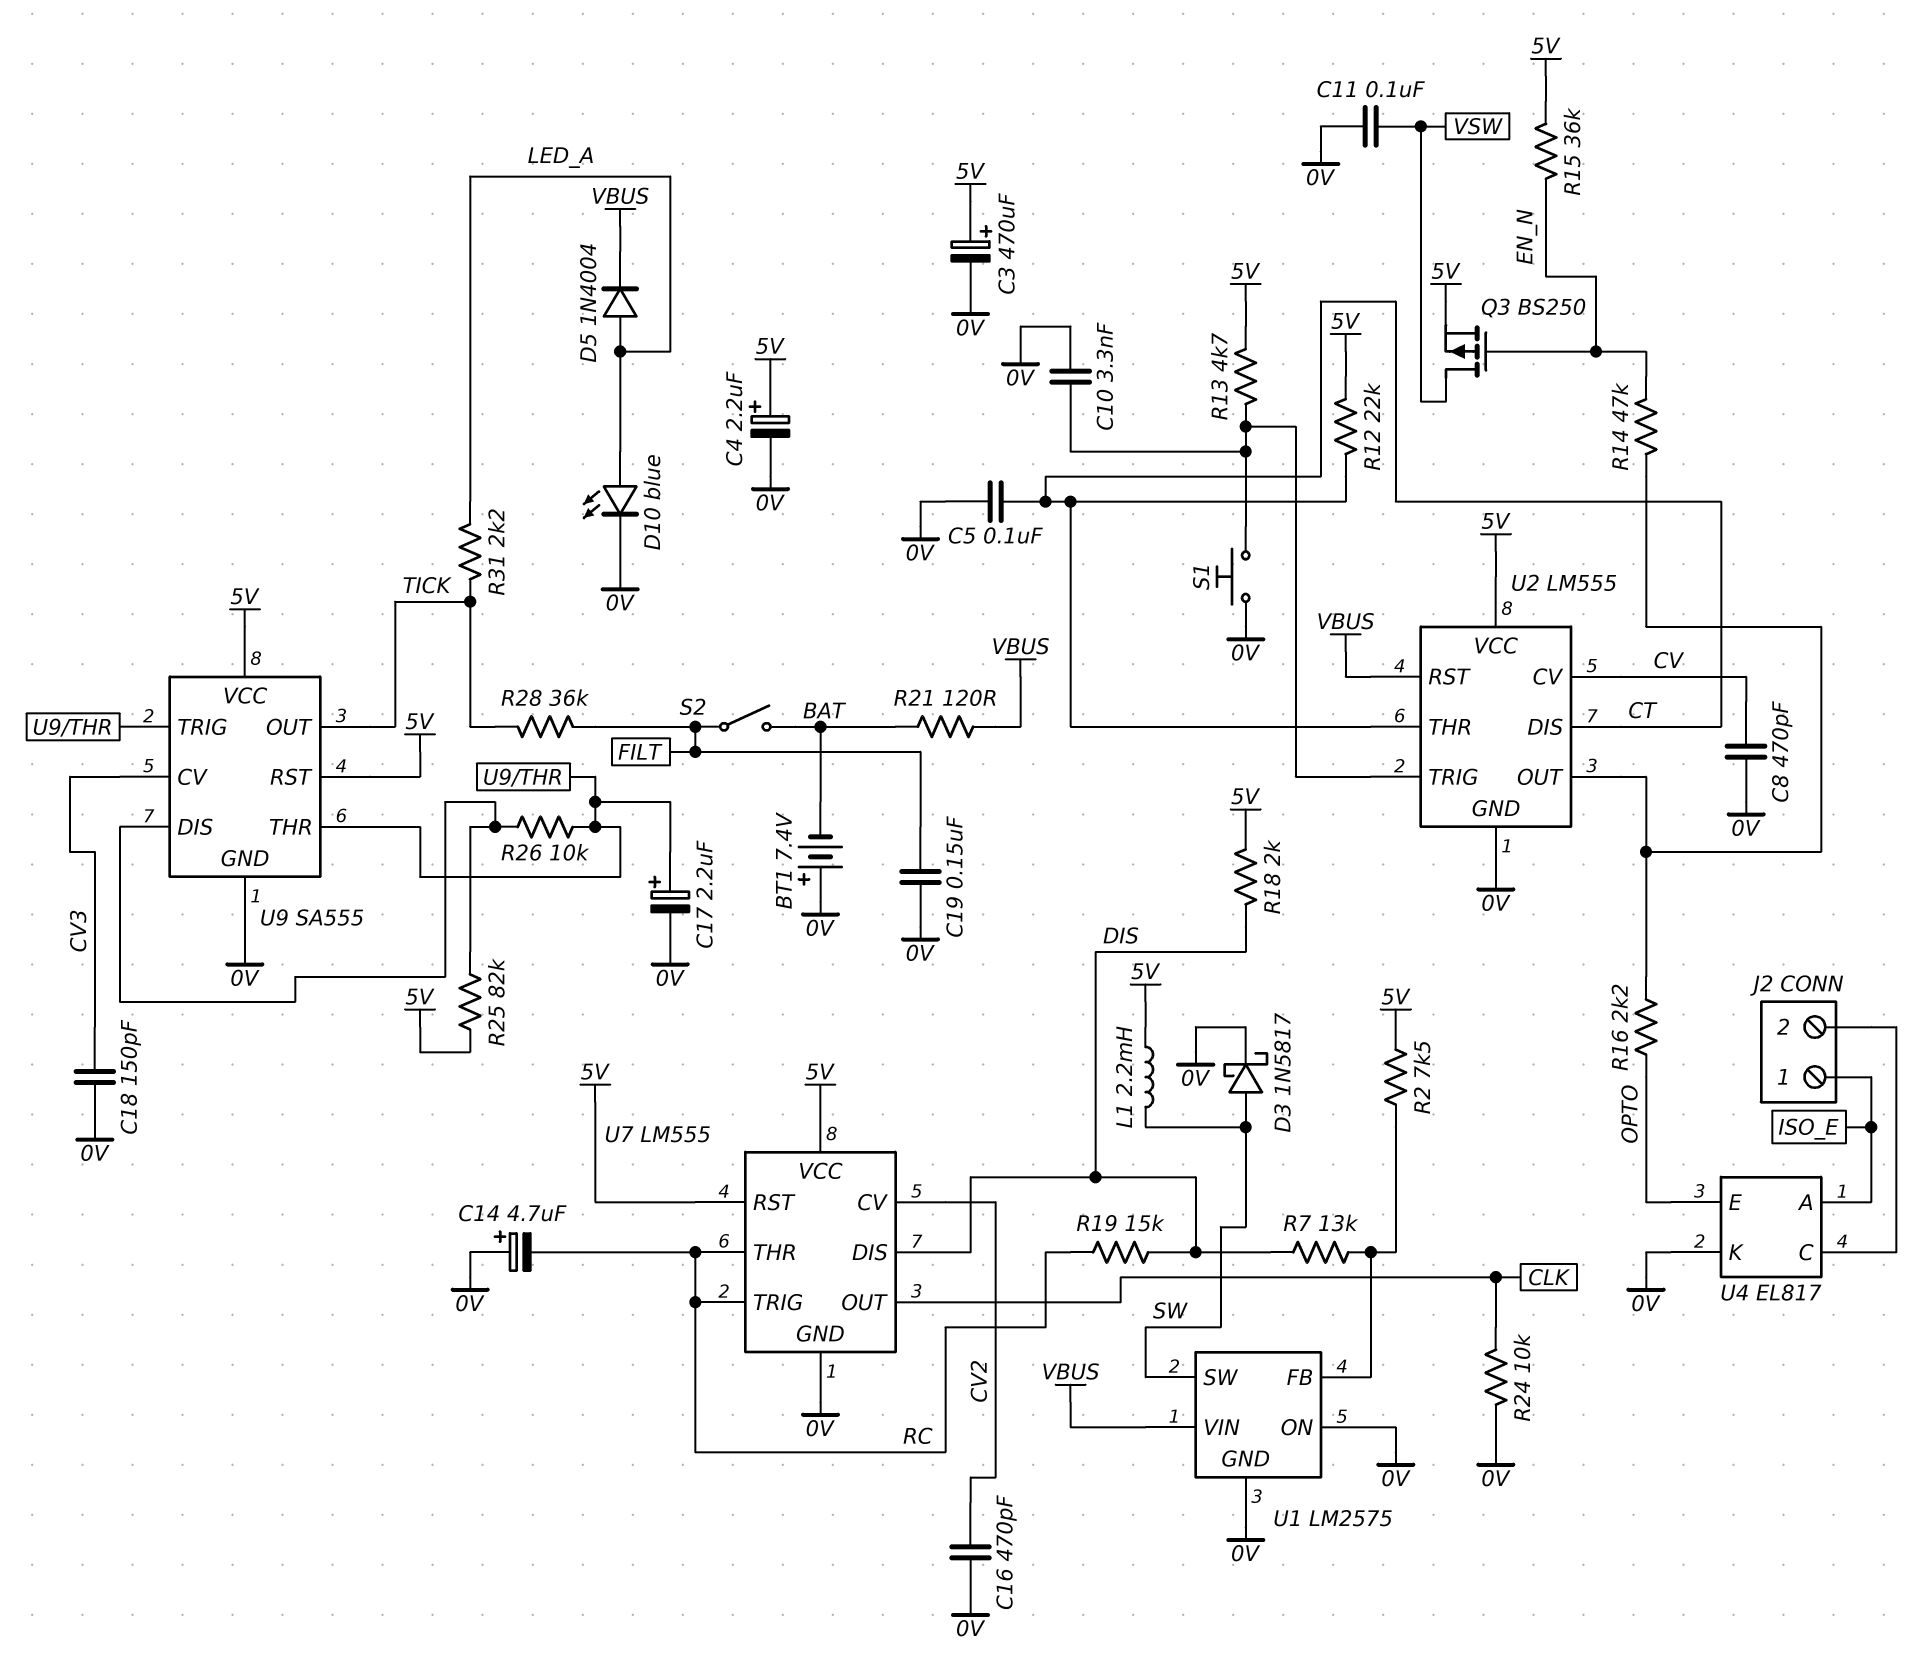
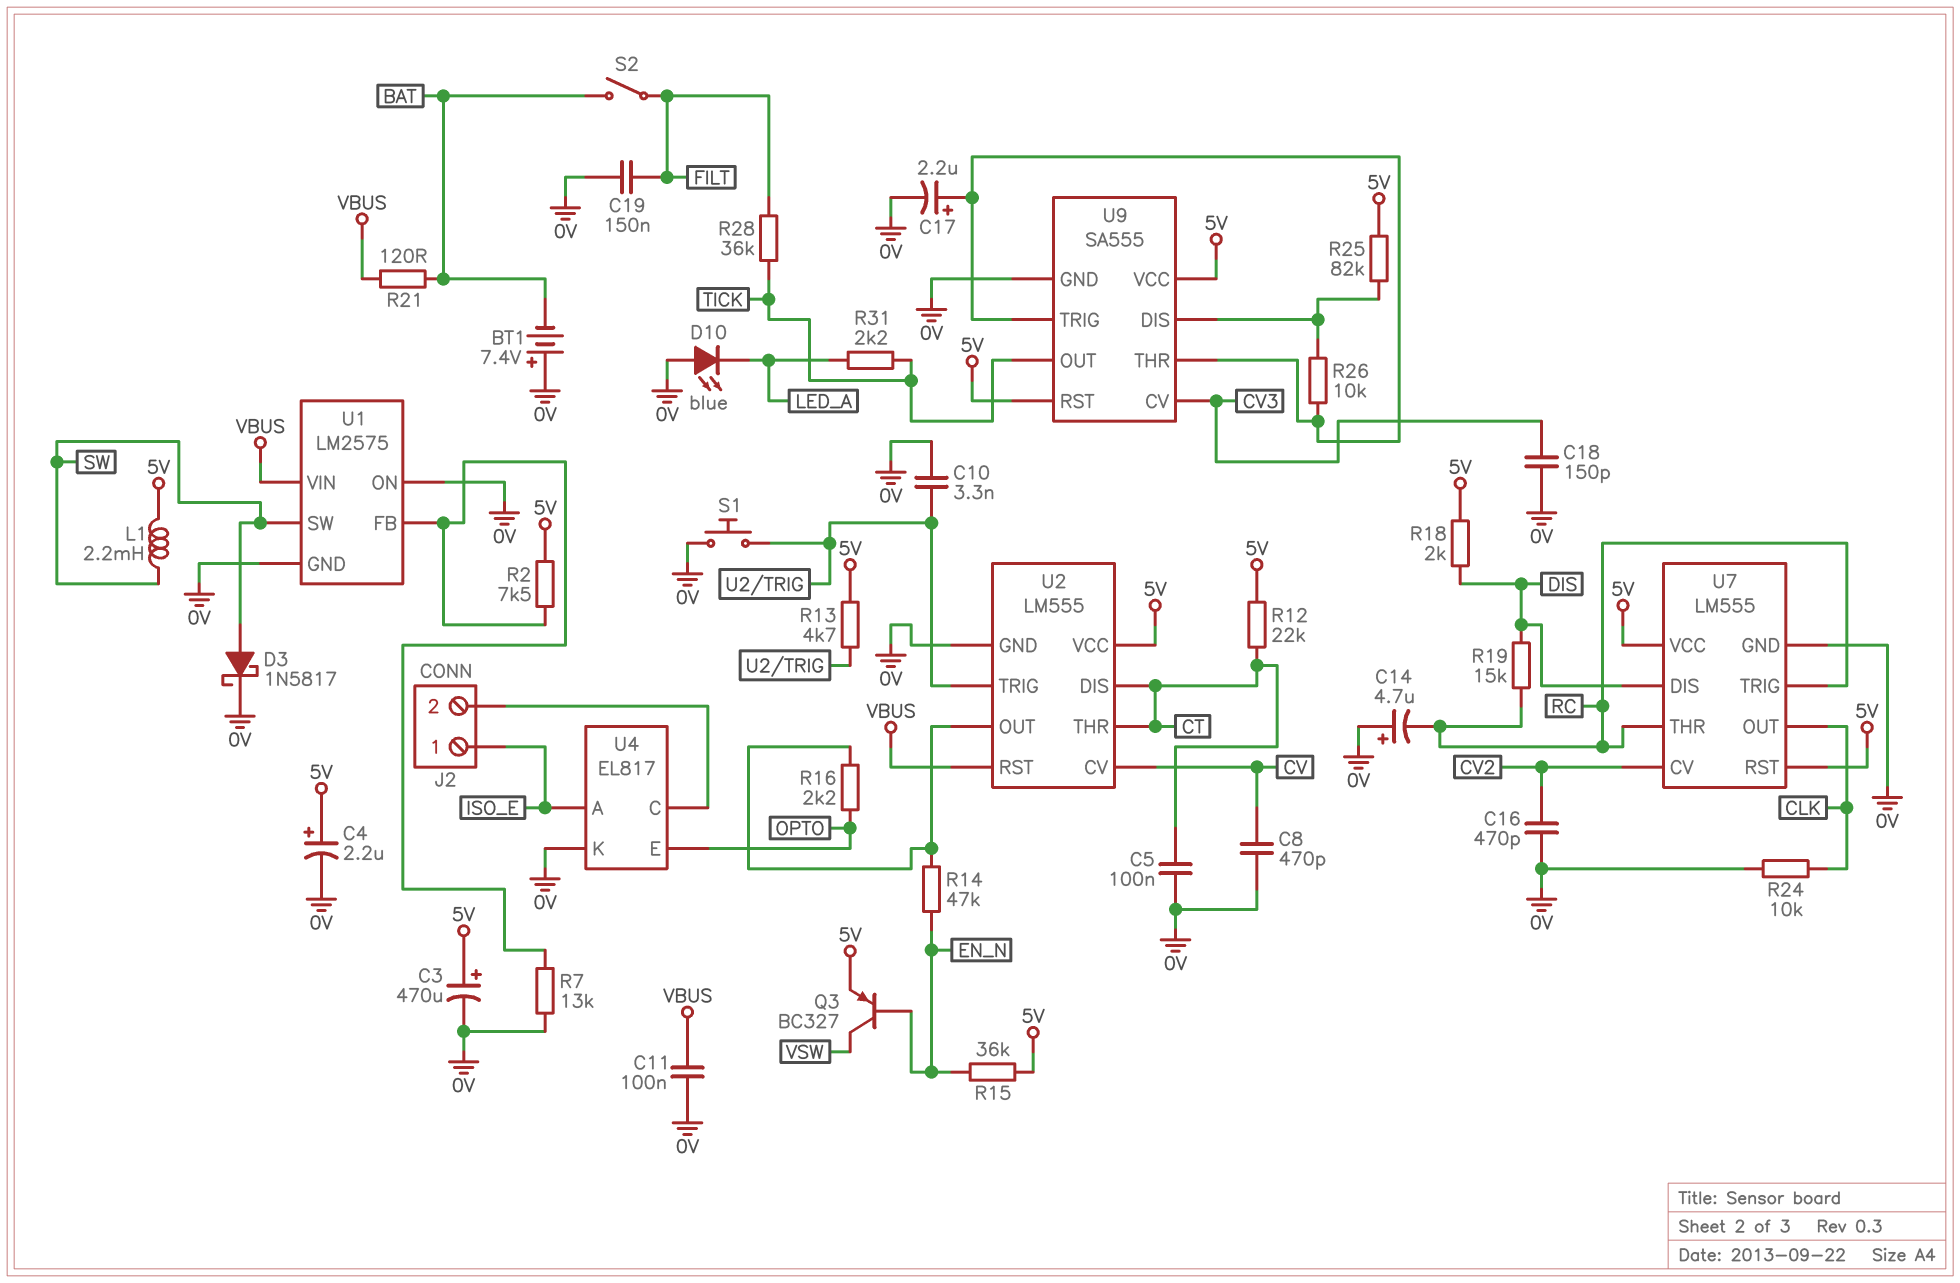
C11: 100nF (0V, VSW) -> 100nF (0V, VBUS)
D5: diode 1N4004 (A LED_A, K VBUS) -> none
D10: LED blue (A LED_A, K 0V) -> LED blue (A 0V, K LED_A)
Q3: PMOS BS250 (G EN_N, D VSW, S 5V) -> PNP BC327 (B EN_N, C VSW, E 5V)
R7: 13k (DIS, U1/FB) -> 13k (0V, U1/FB)

